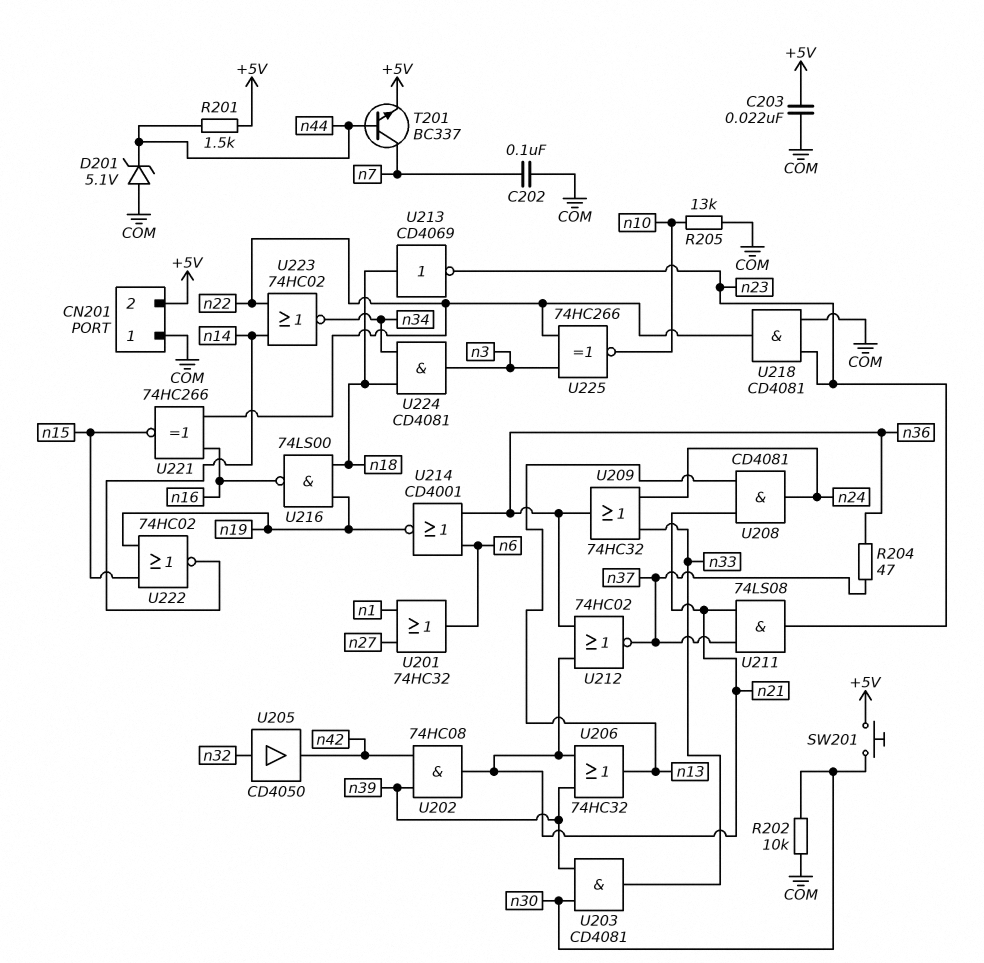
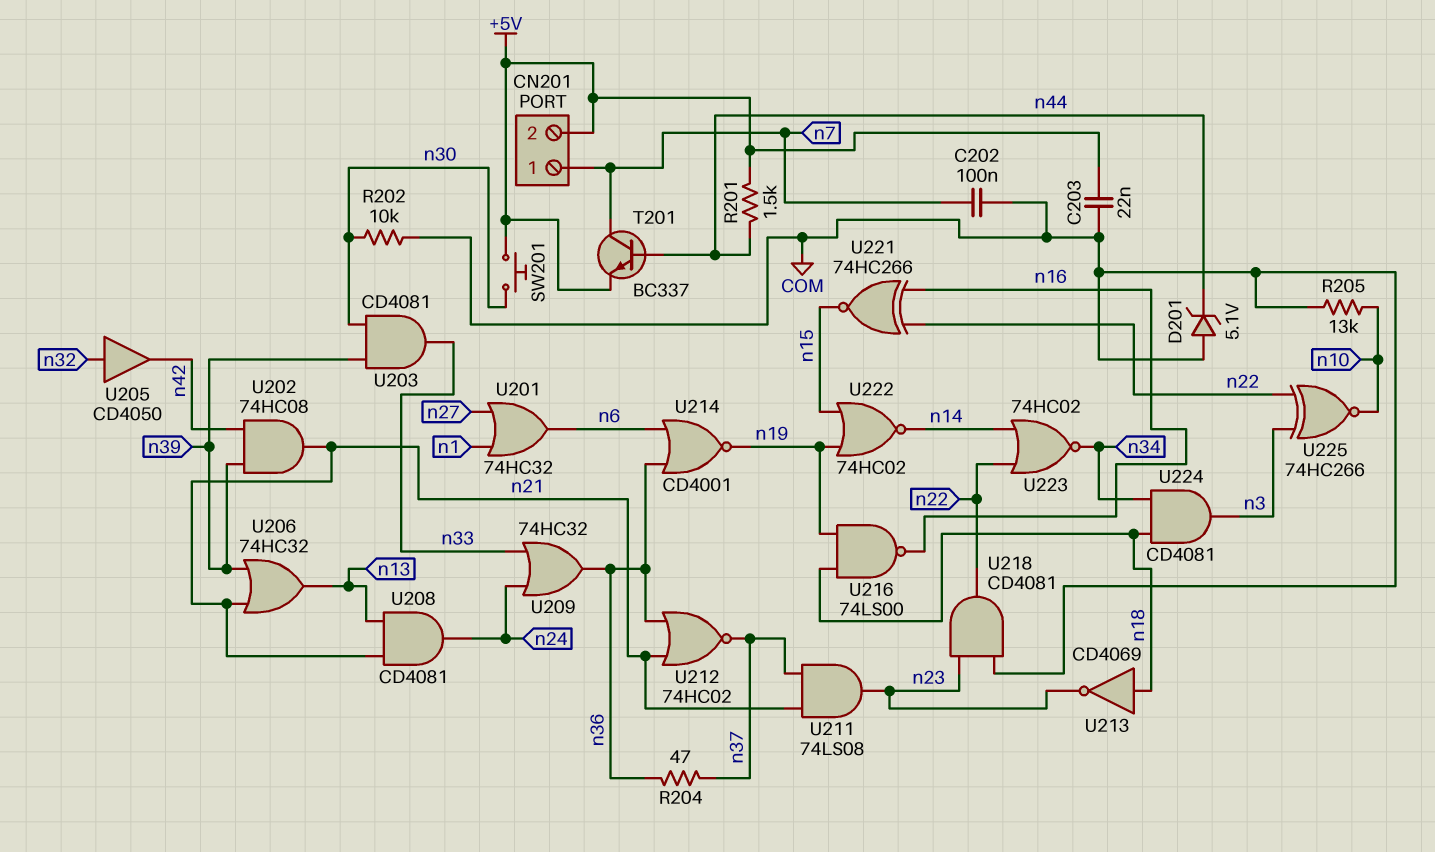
CN201 pin 1: COM -> n7

